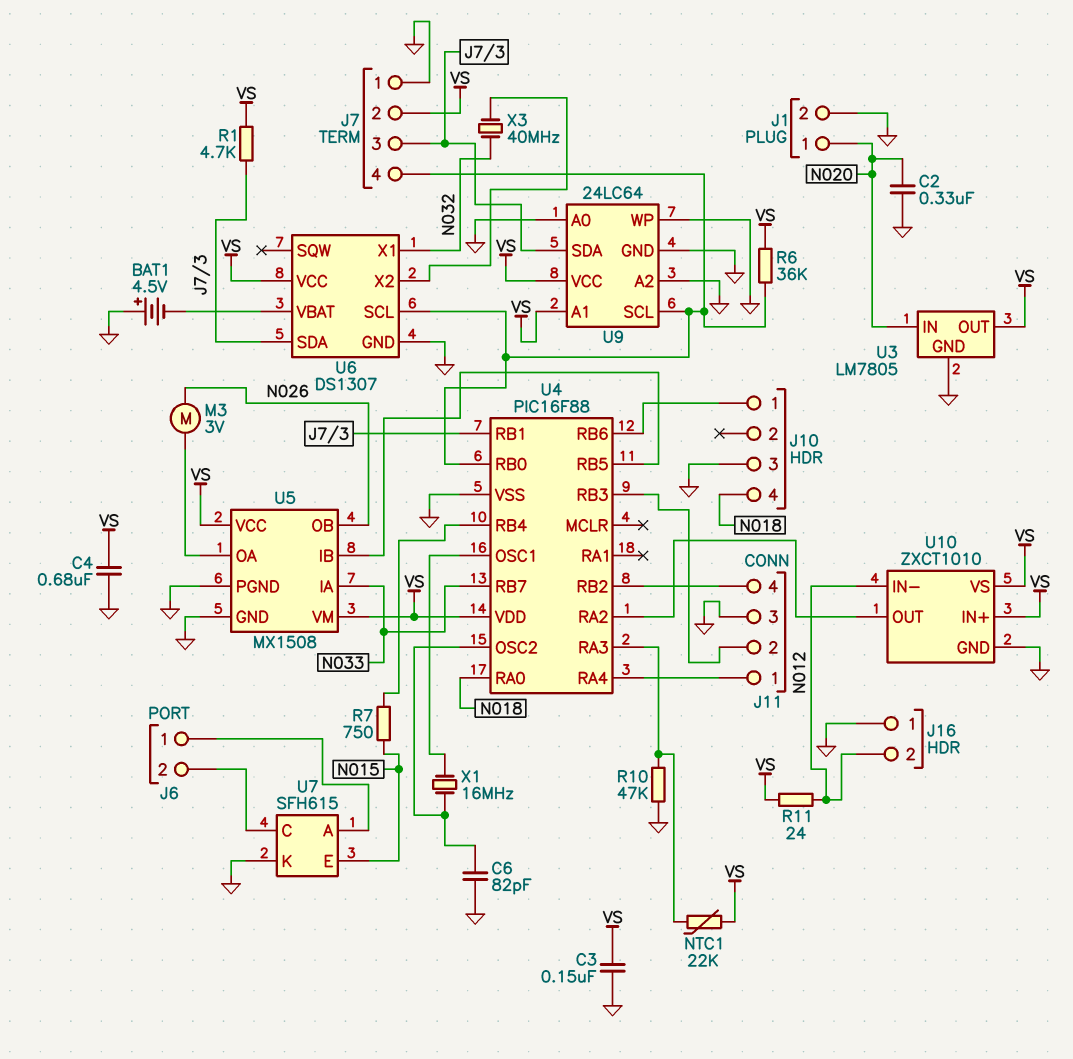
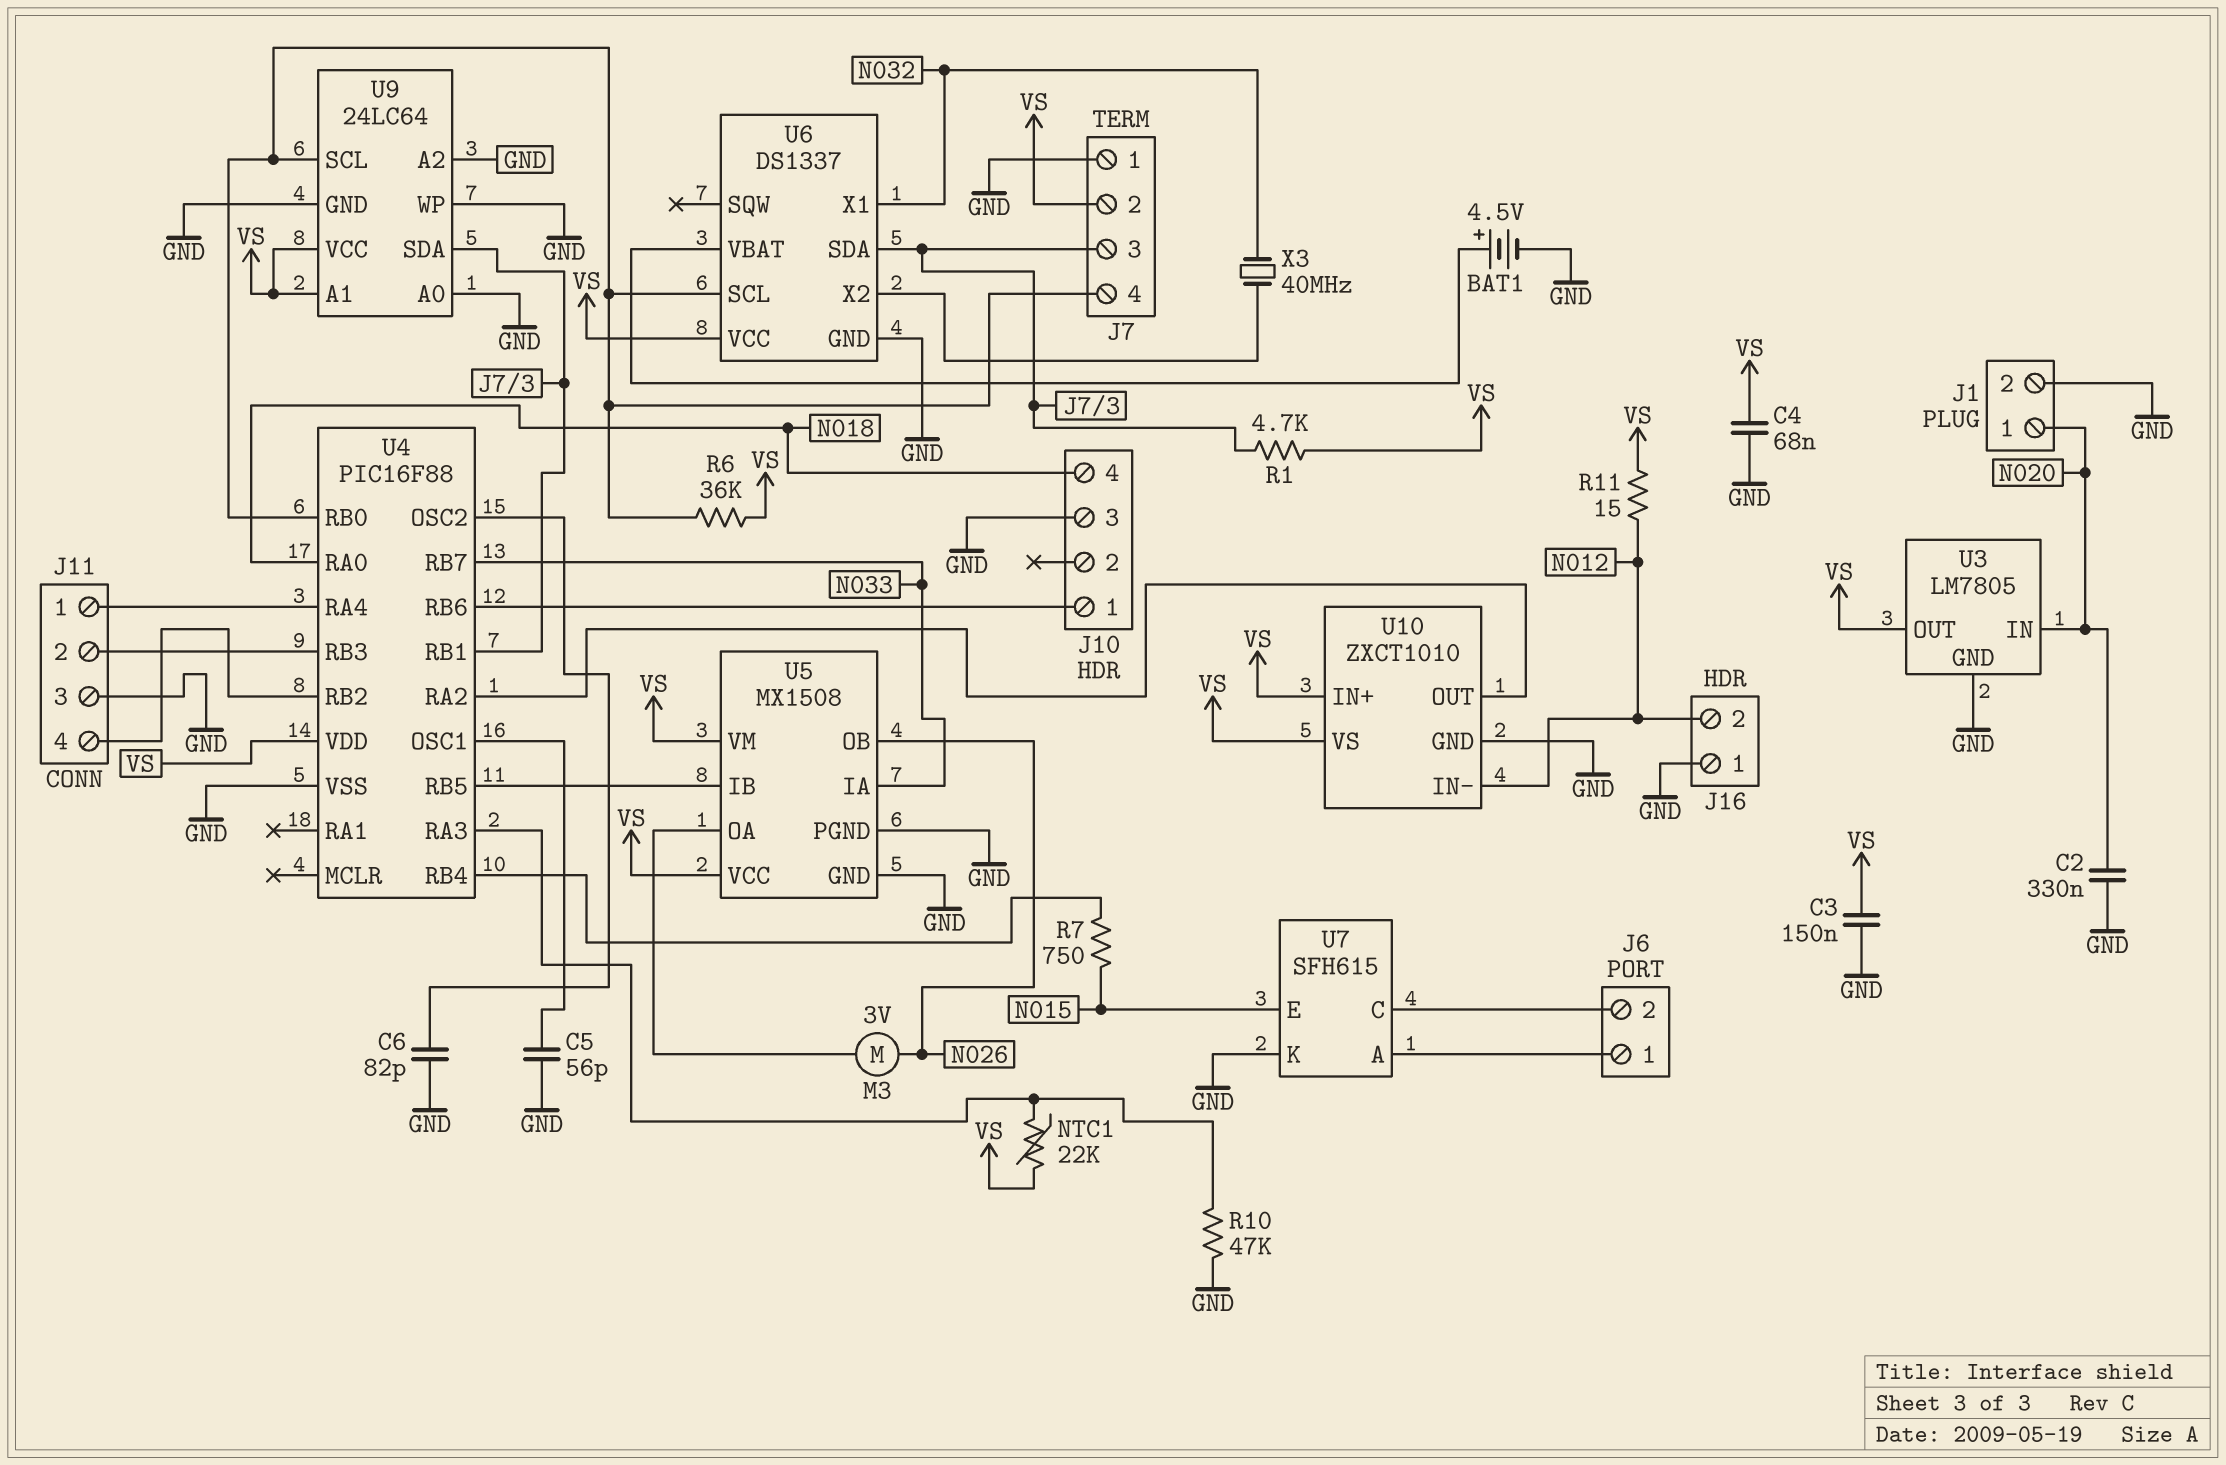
BAT1: 4.5V (plus GND, minus U6/VBAT) -> 4.5V (plus U6/VBAT, minus GND)
C4: 680nF (GND, VS) -> 68nF (GND, VS)
C5: none -> 56pF (GND, U4/OSC1)
R11: 24 (N012, VS) -> 15 (N012, VS)
U6: DS1307 -> DS1337
X1: 16MHz (U4/OSC1, U4/OSC2) -> none

